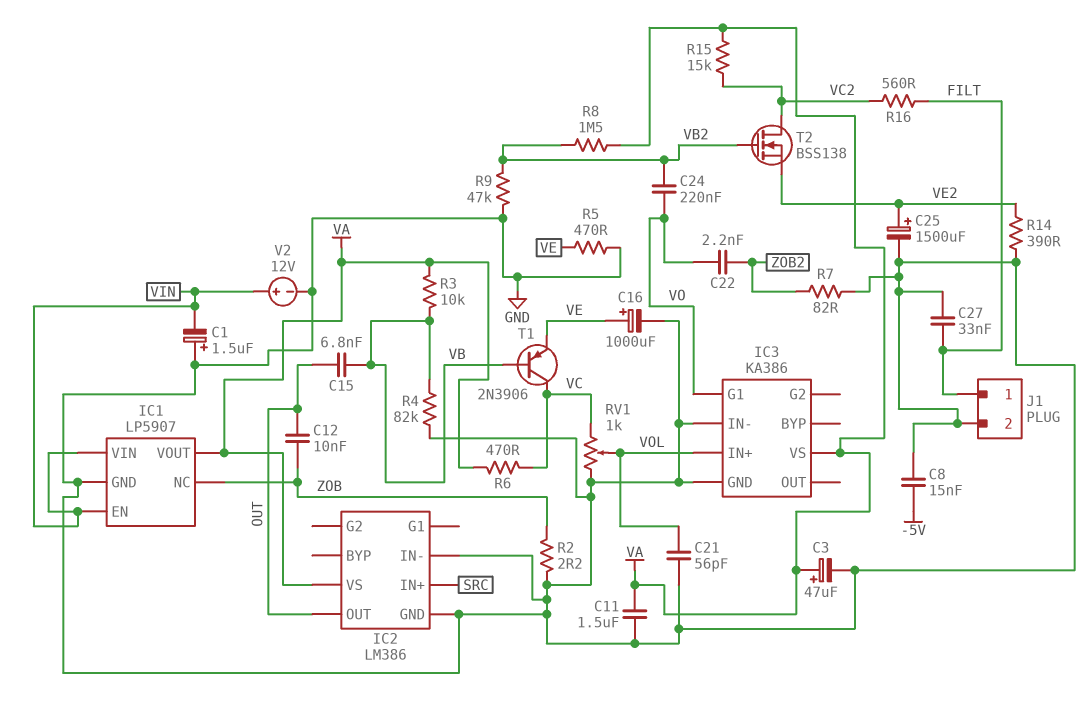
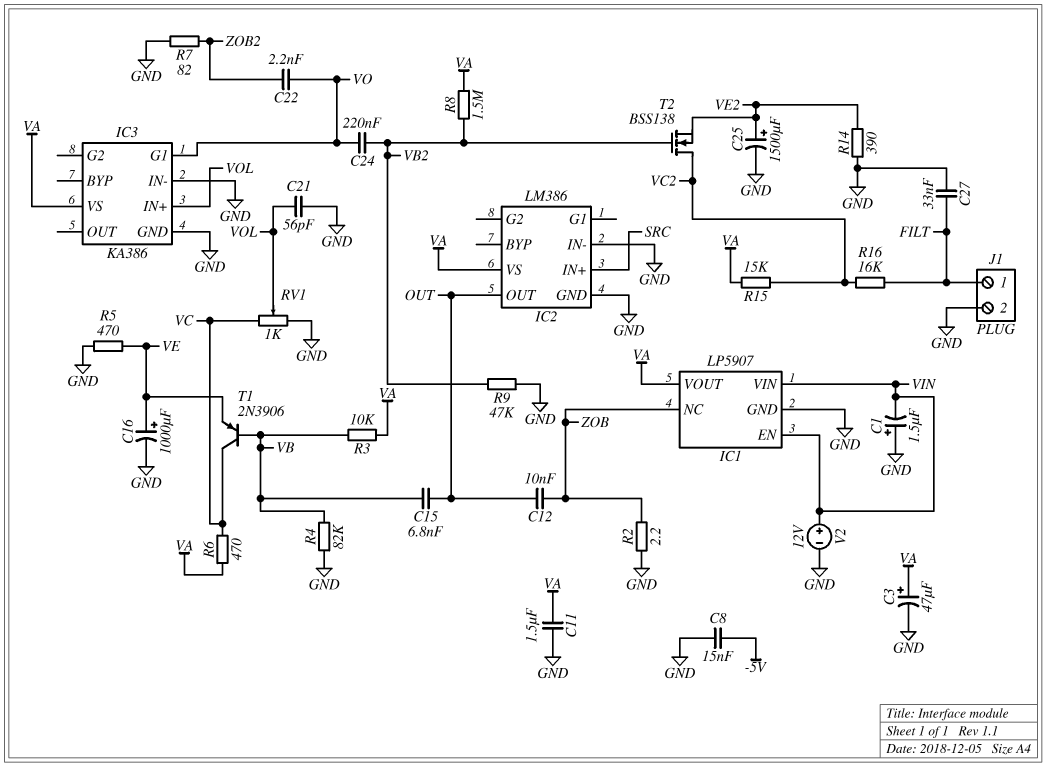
R16: 560 (FILT, VC2) -> 16k (FILT, VC2)

